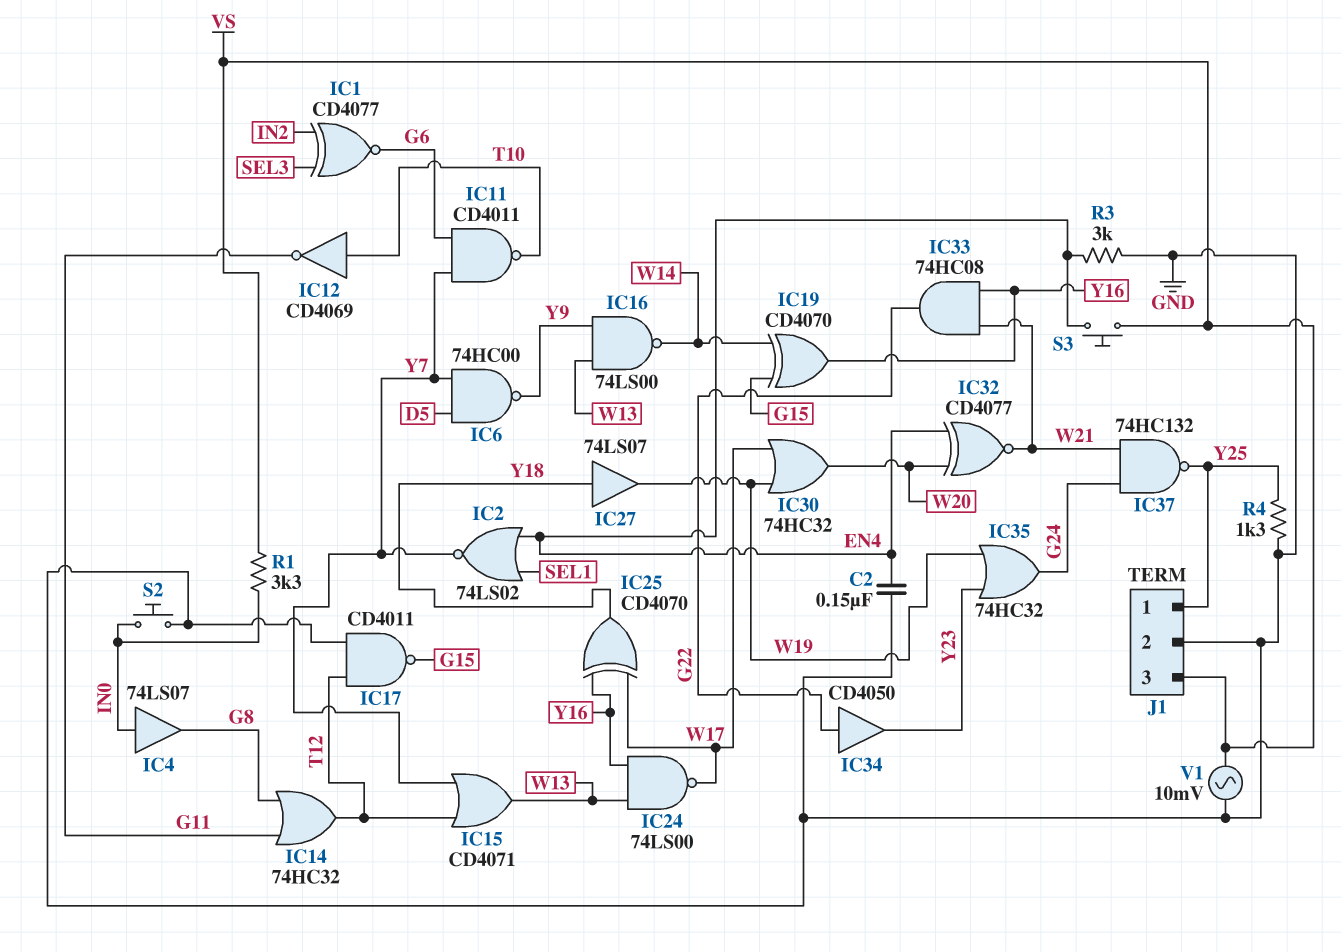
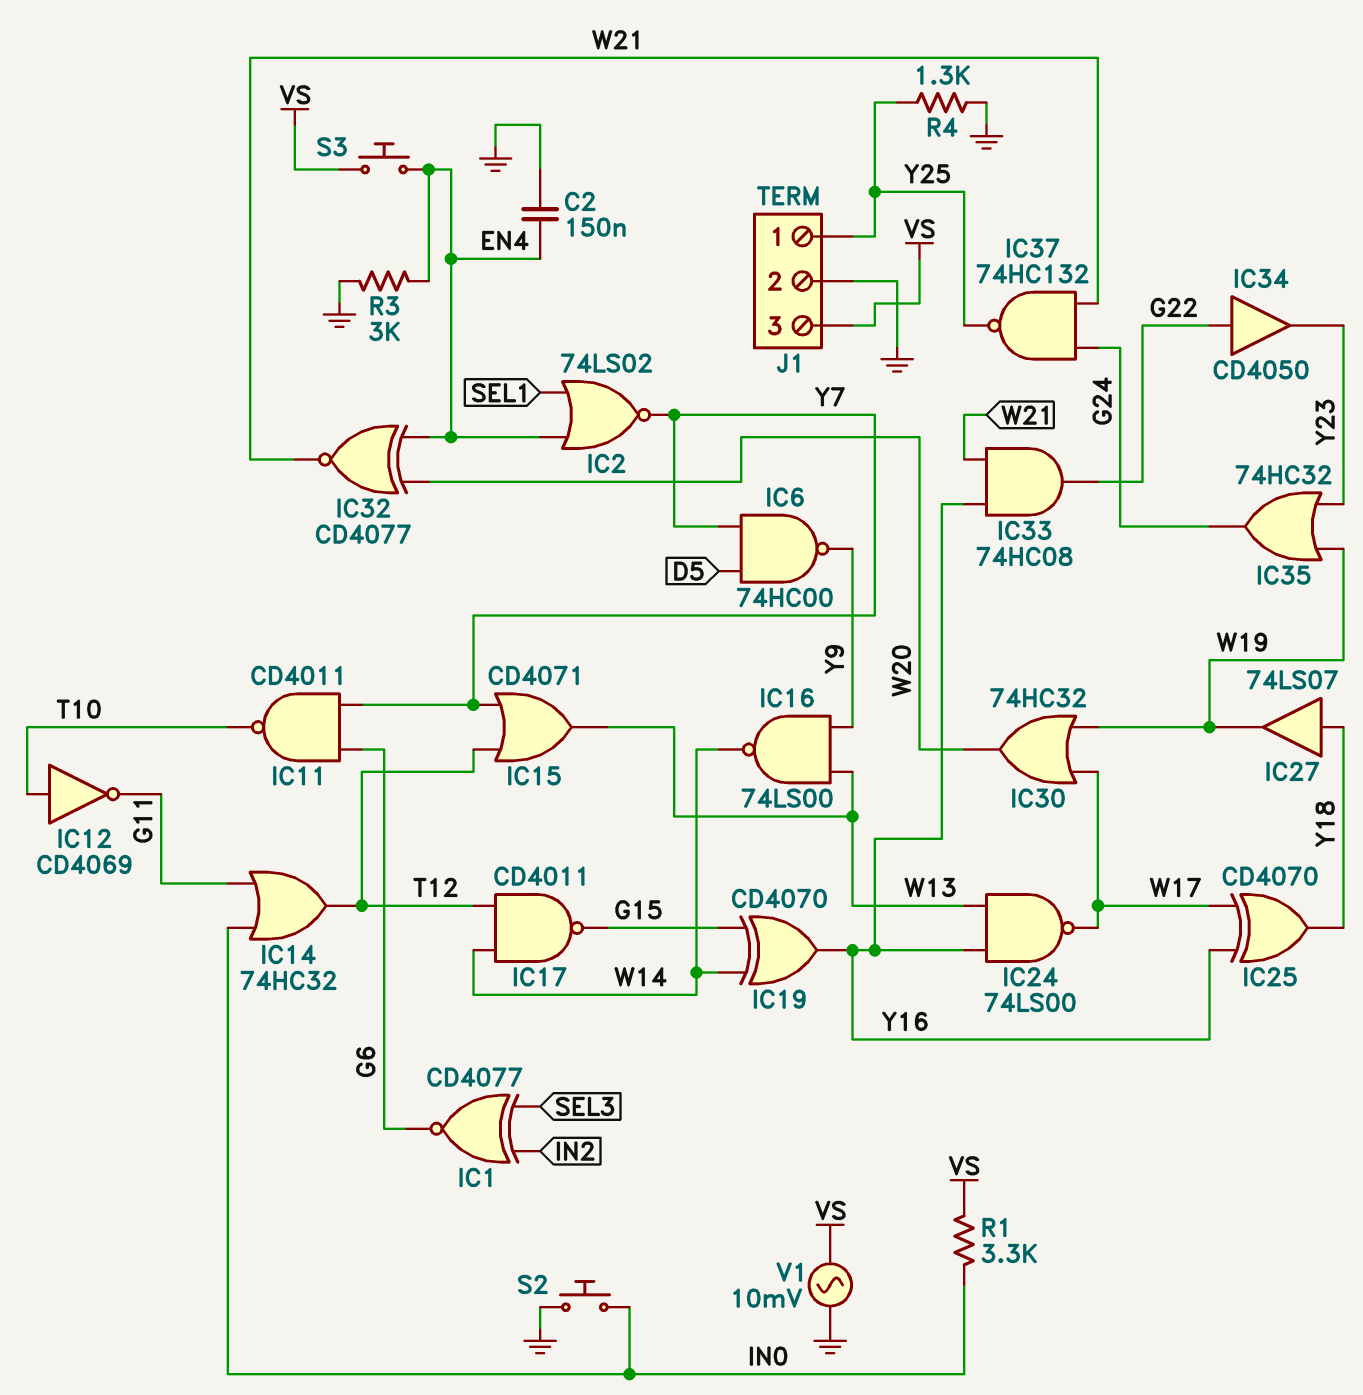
IC4: buffer 74LS07 (in IN0, out G8) -> none
IC14: OR 74HC32 (in G8, in G11, out T12) -> OR 74HC32 (in G11, in IN0, out T12)
IC17: NAND CD4011 (in GND, in T12, out G15) -> NAND CD4011 (in T12, in W14, out G15)

